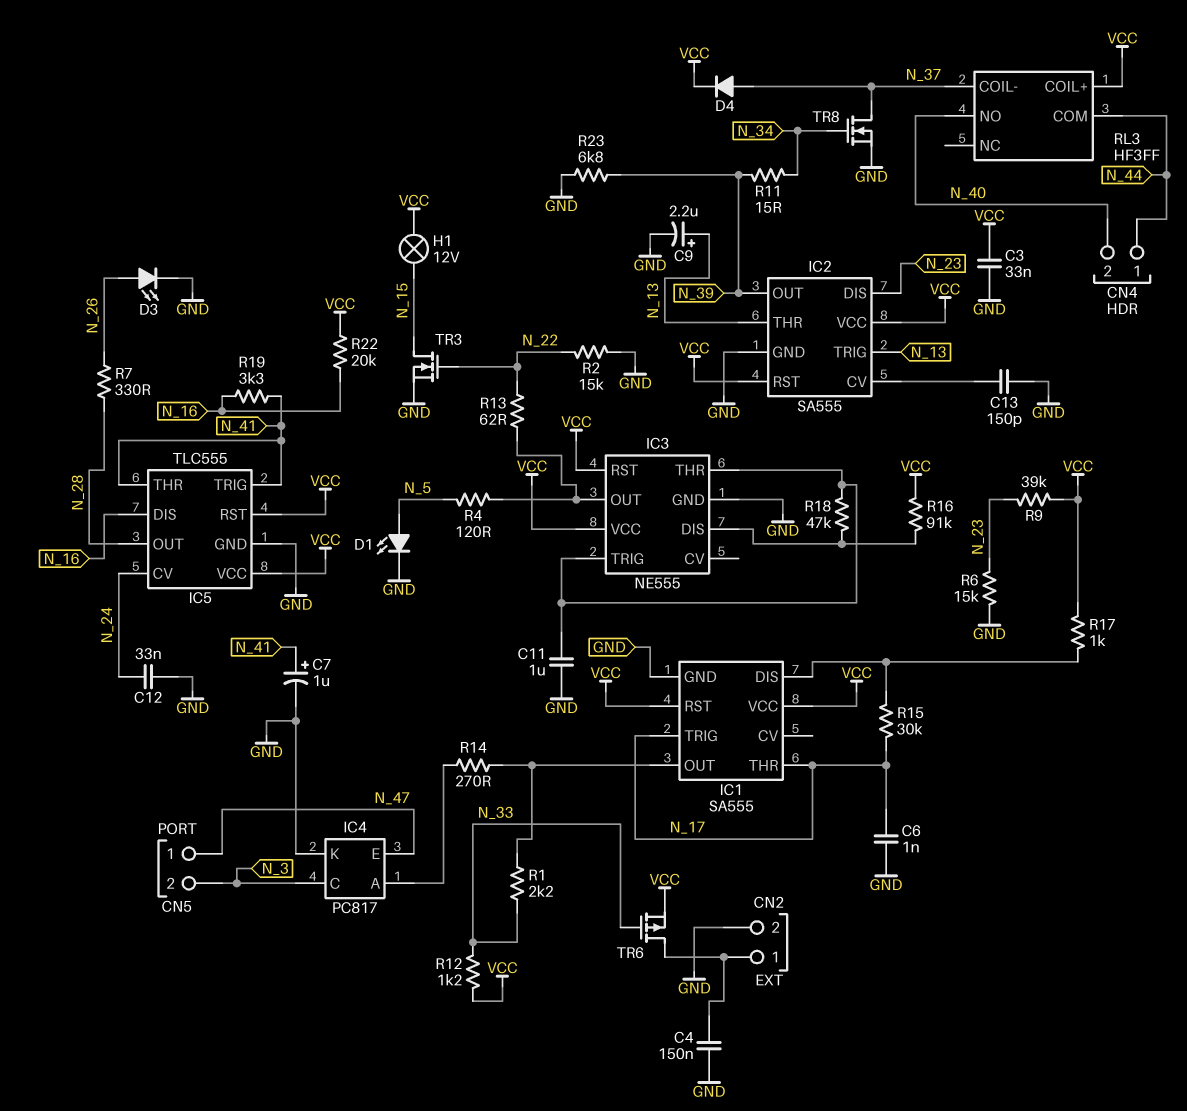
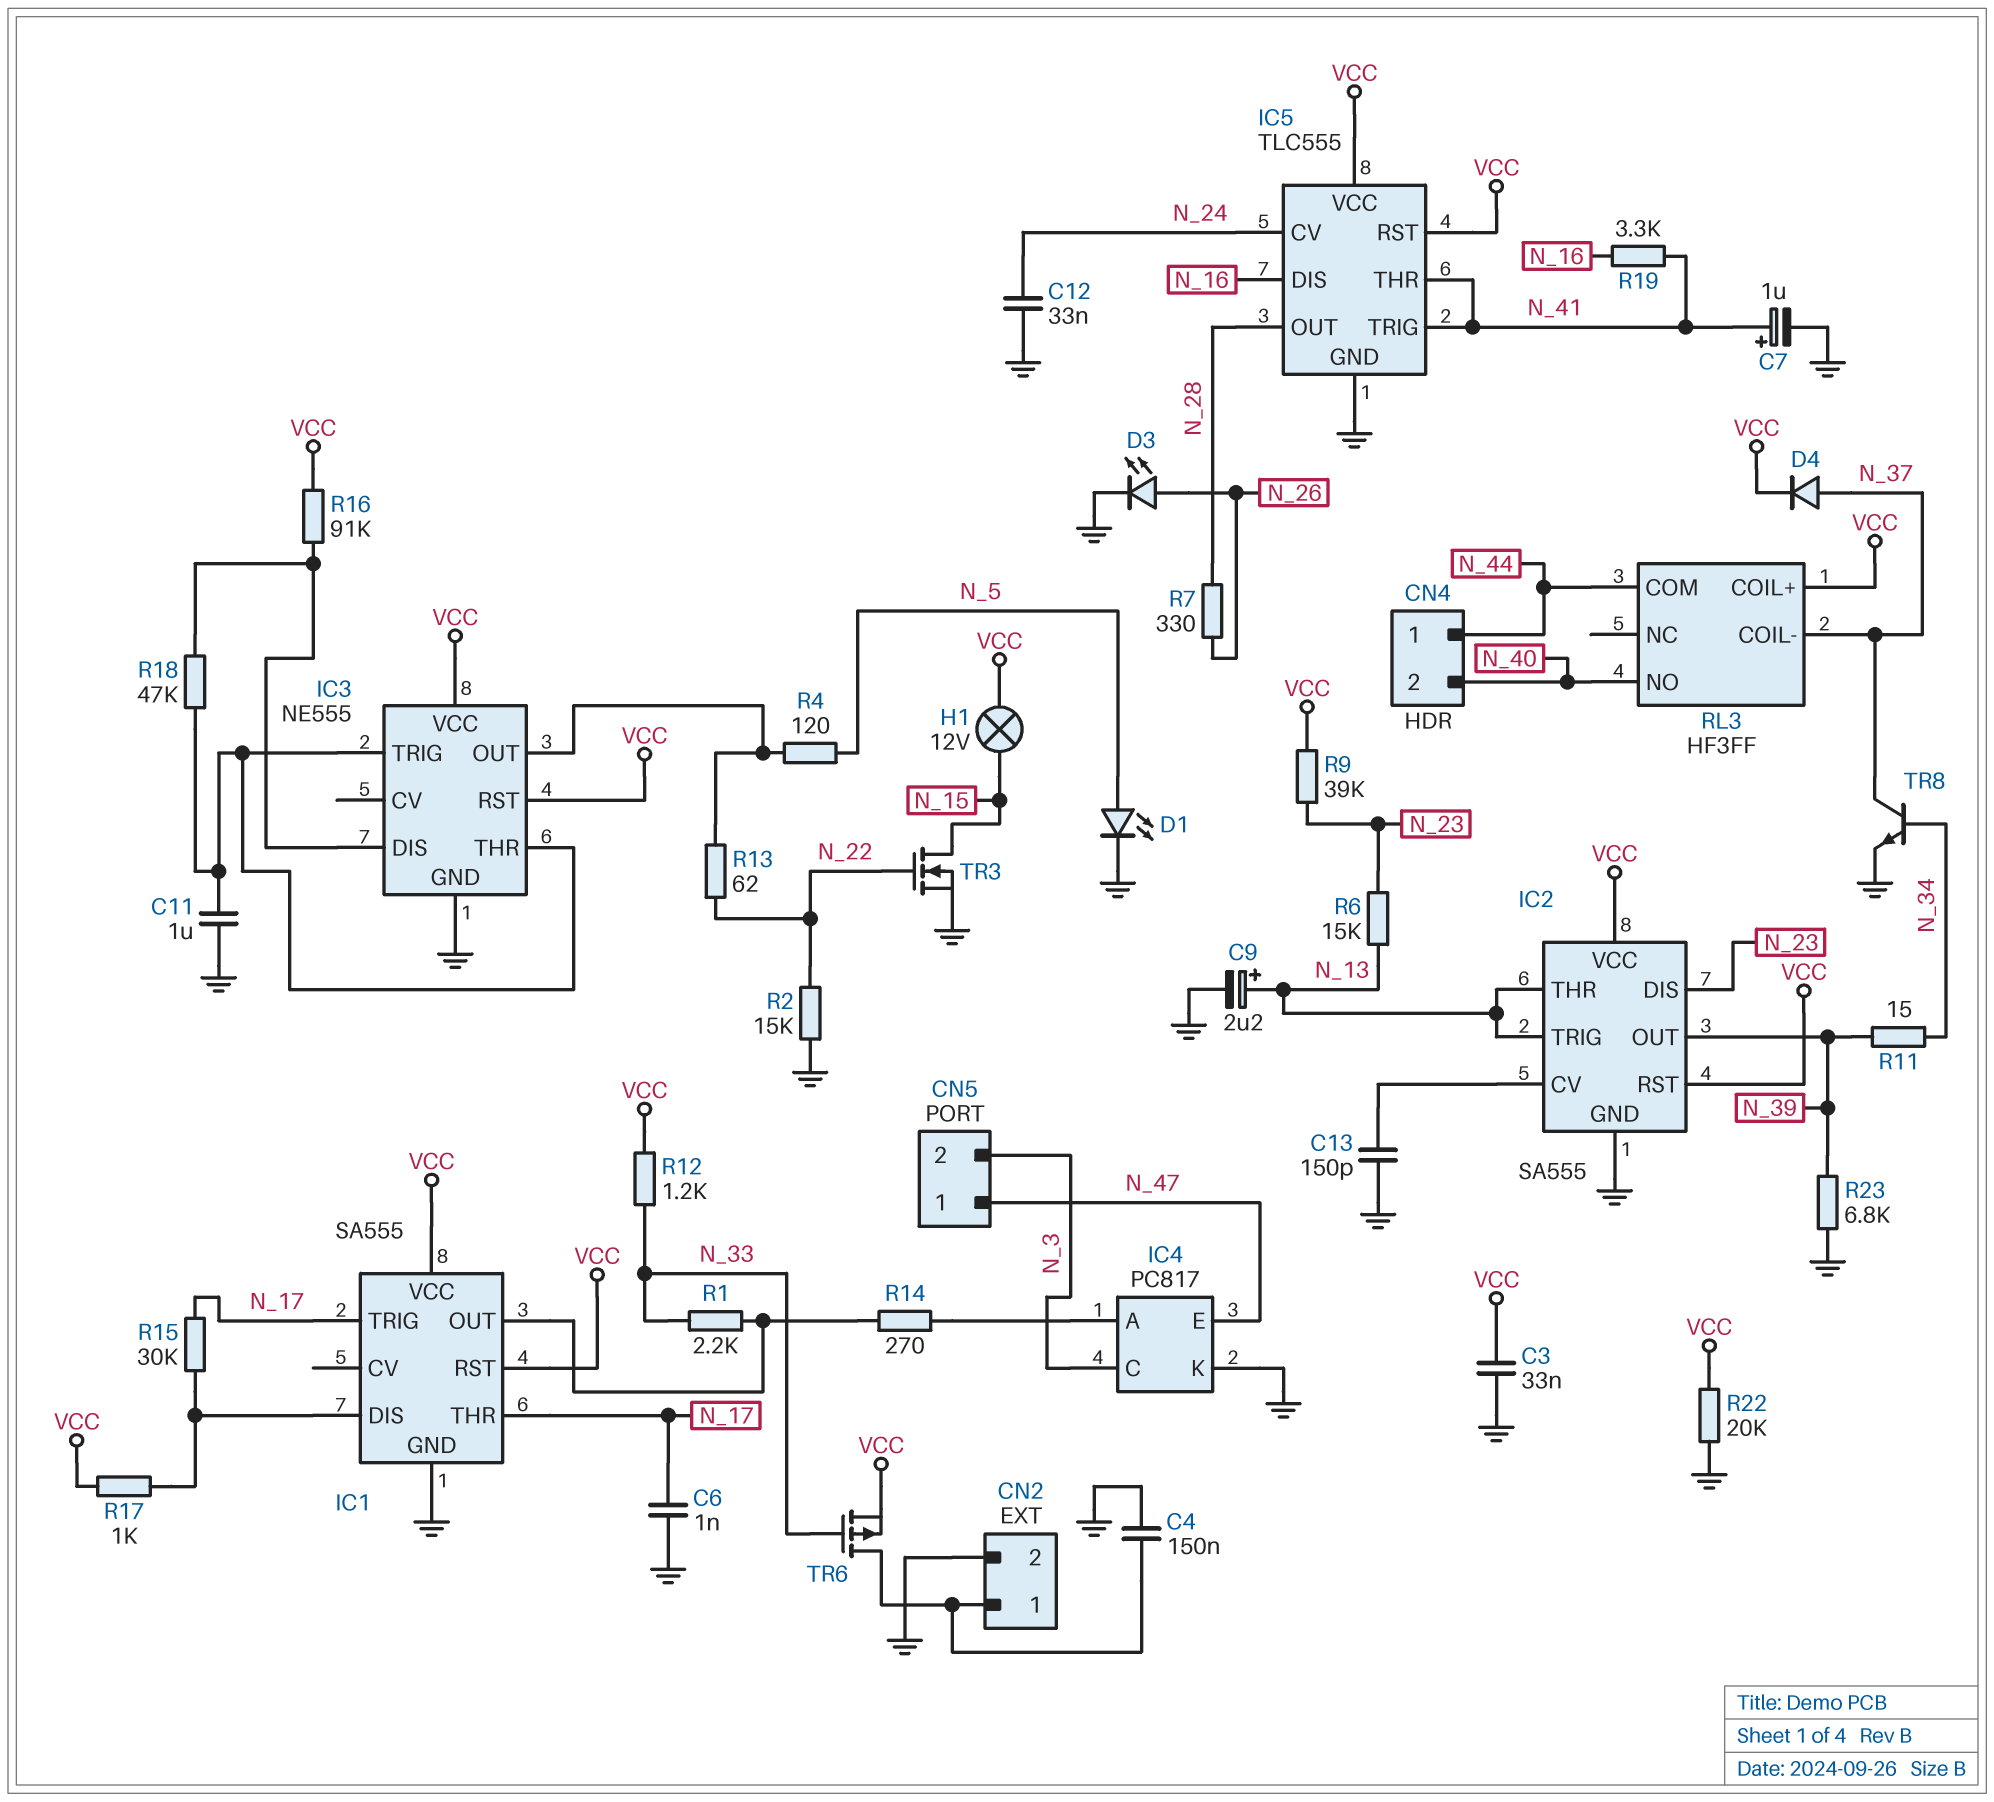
R6: 15k (GND, N_23) -> 15k (N_13, N_23)
R22: 20k (N_16, VCC) -> 20k (GND, VCC)
TR8: NMOS (G N_34, D N_37, S GND) -> NPN (B N_34, C N_37, E GND)

